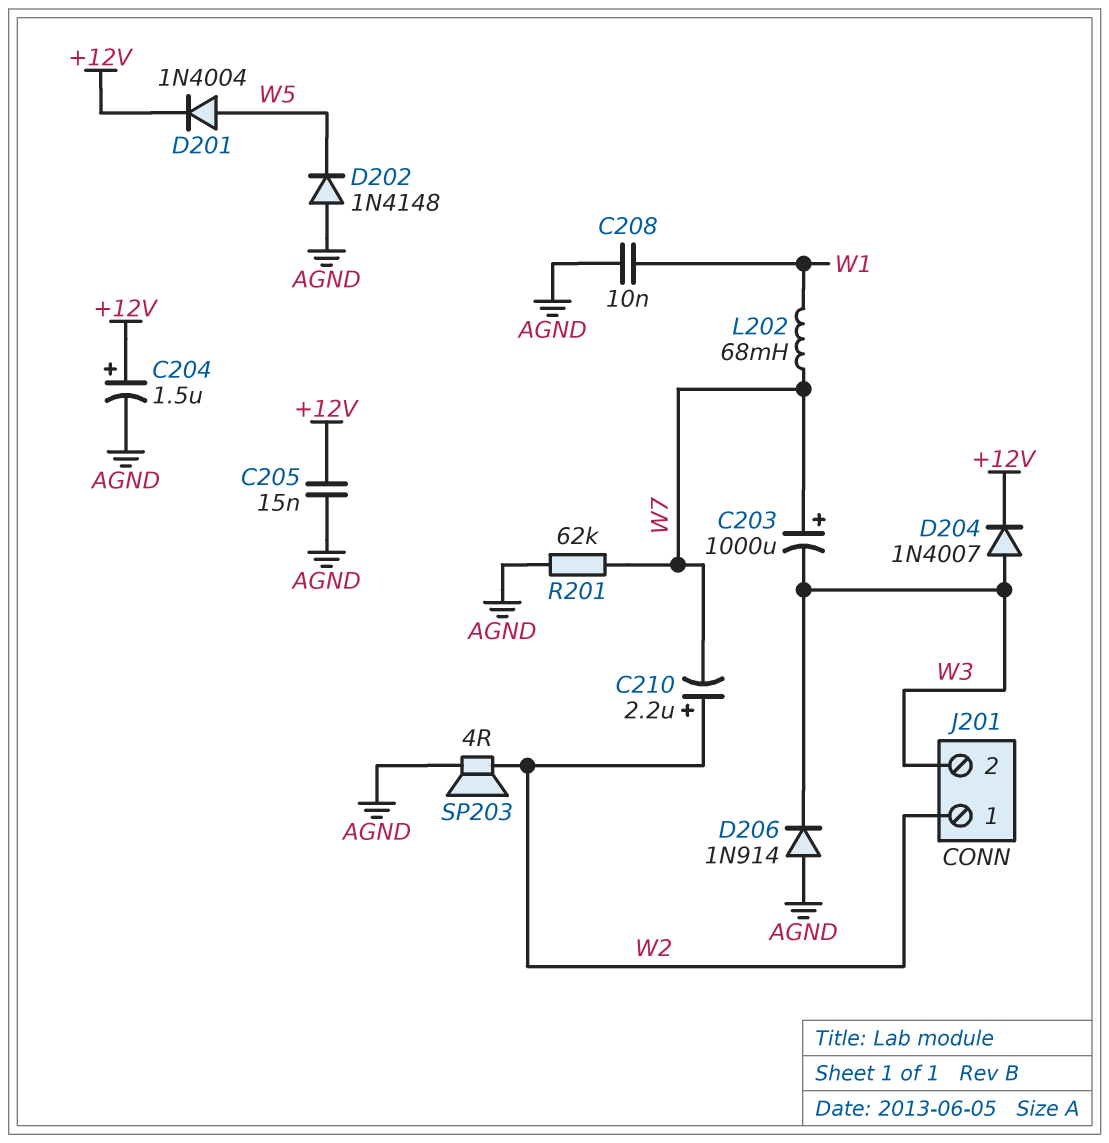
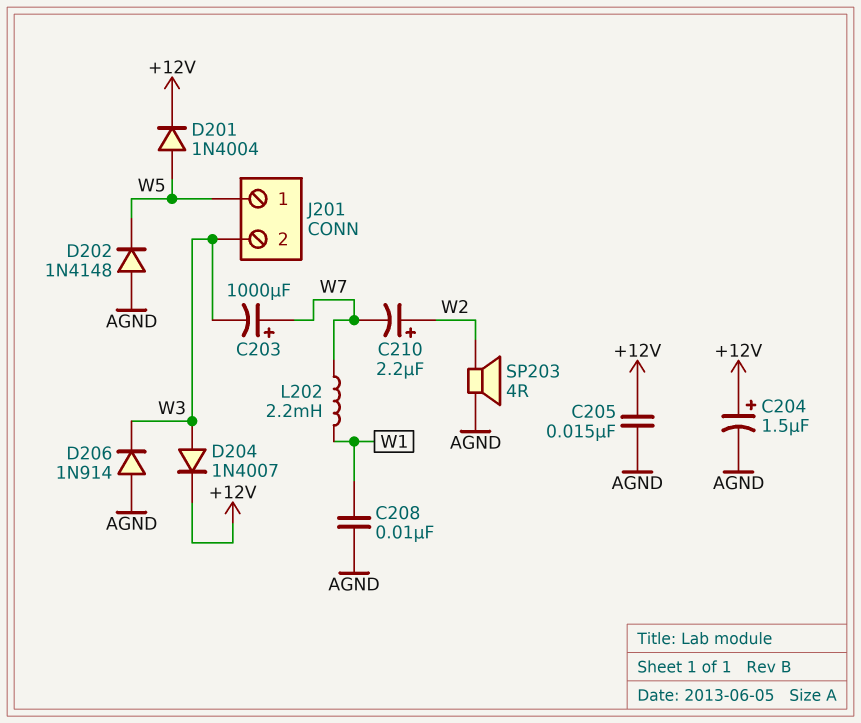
J201 pin 1: W2 -> W5
L202: 68mH (W1, W7) -> 2.2mH (W1, W7)
R201: 62k (AGND, W7) -> none

